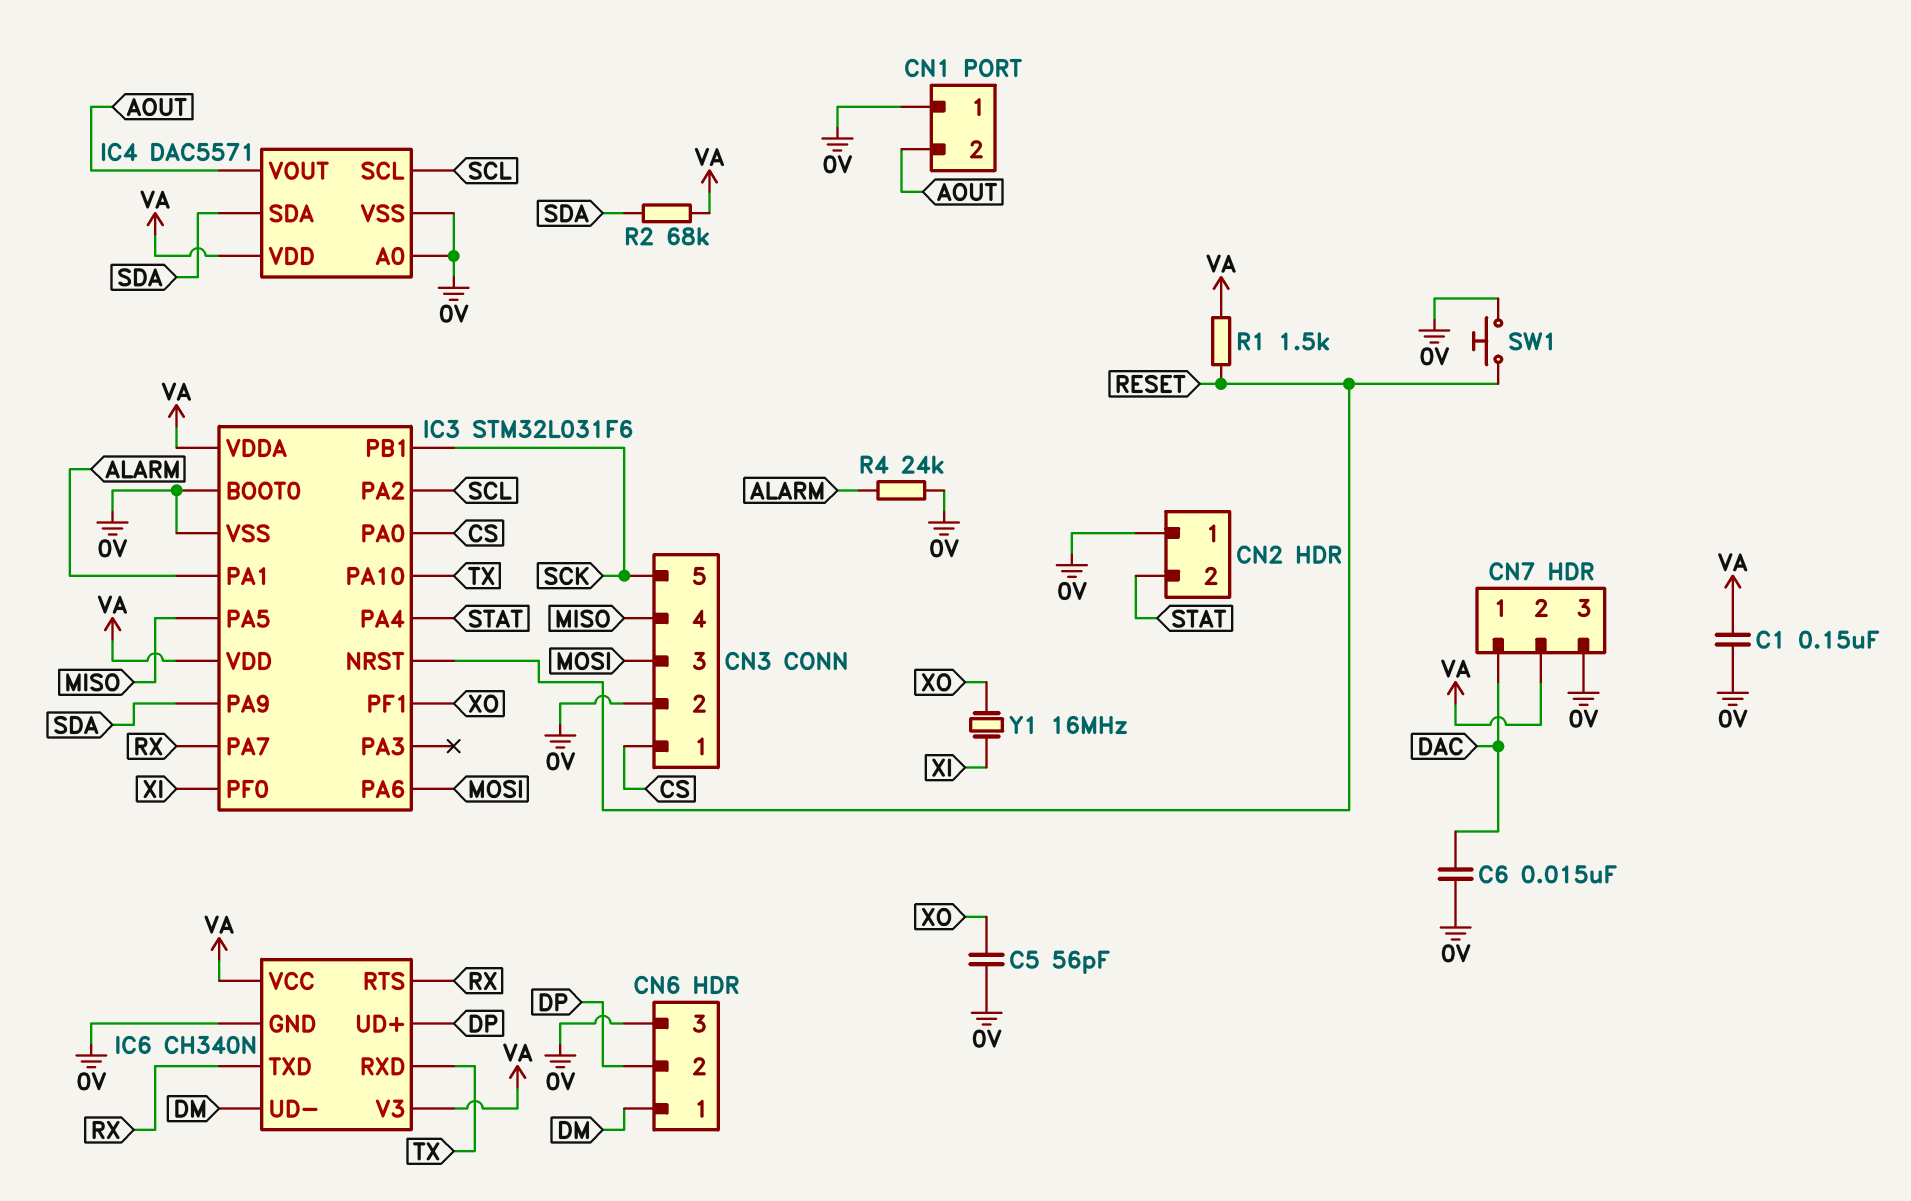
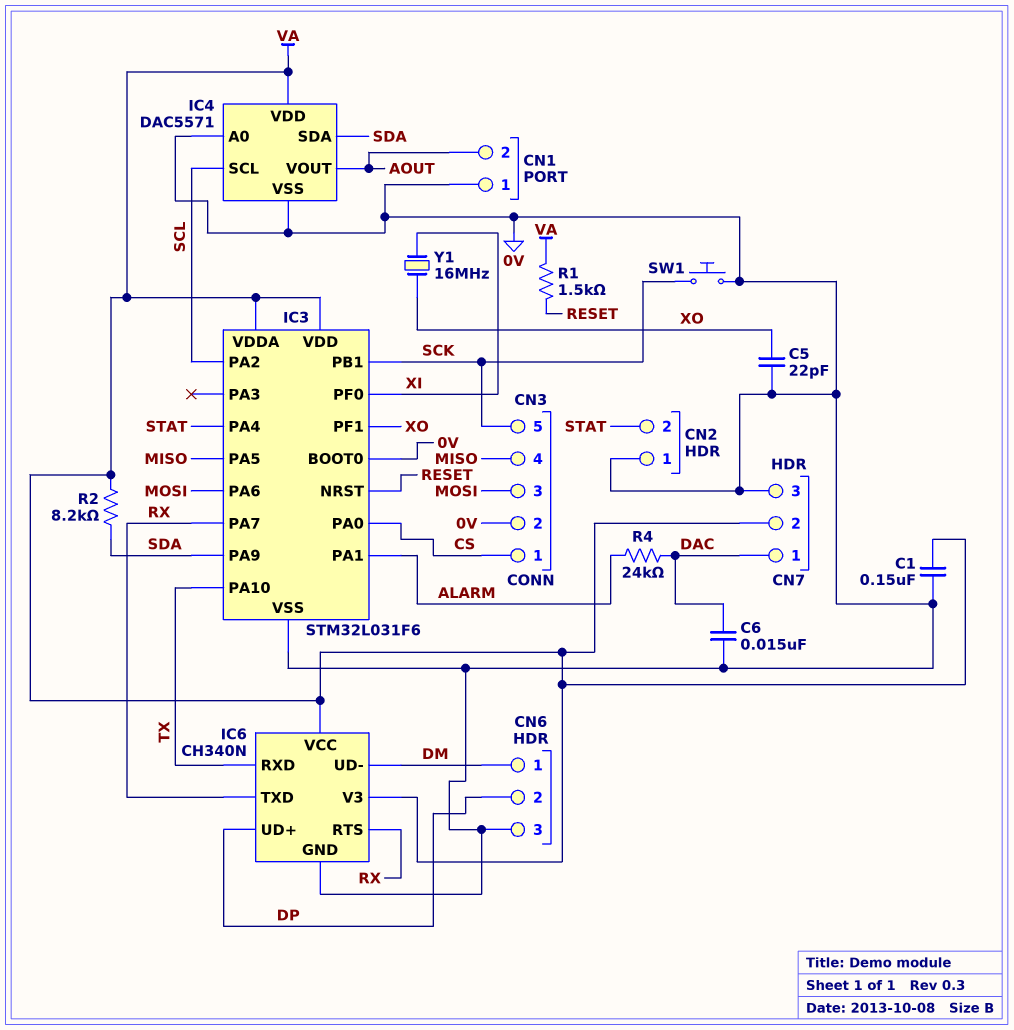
C5: 56pF (0V, XO) -> 22pF (0V, XO)
R2: 68k (SDA, VA) -> 8.2k (SDA, VA)
R4: 24k (0V, ALARM) -> 24k (ALARM, DAC)
SW1: button (0V, RESET) -> button (0V, SCK)

